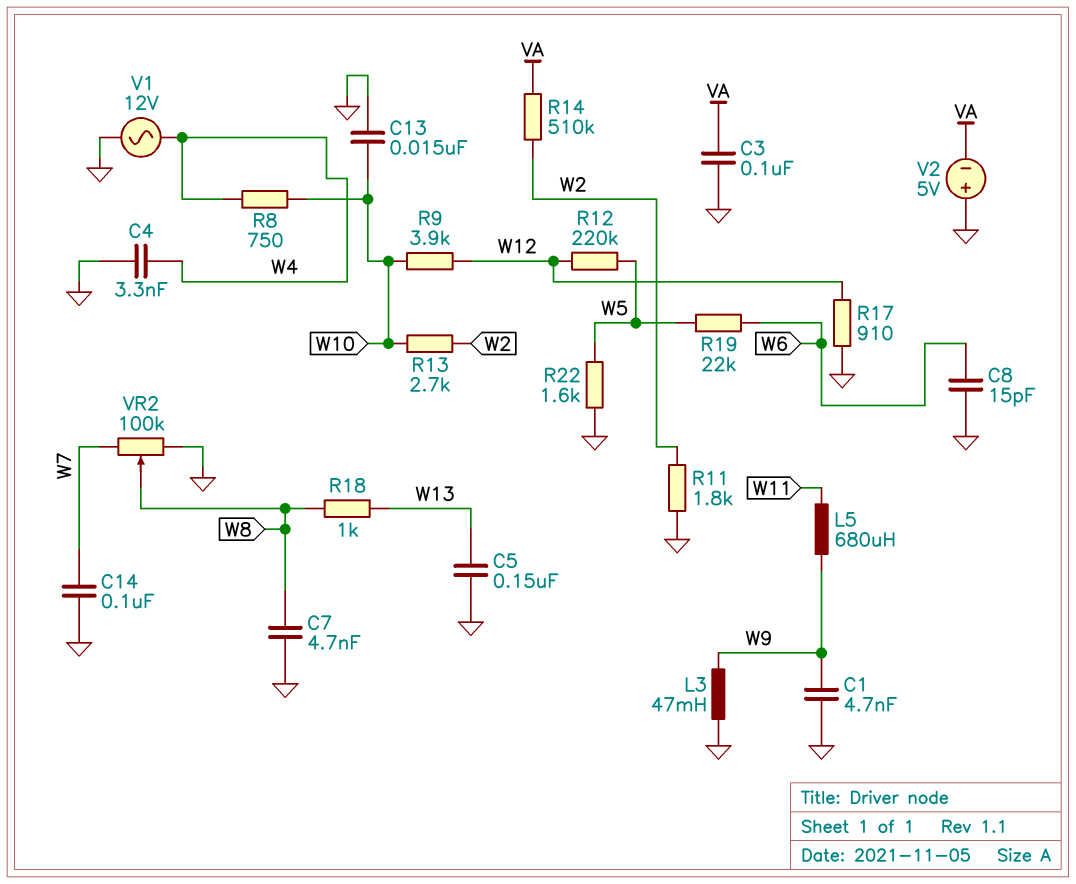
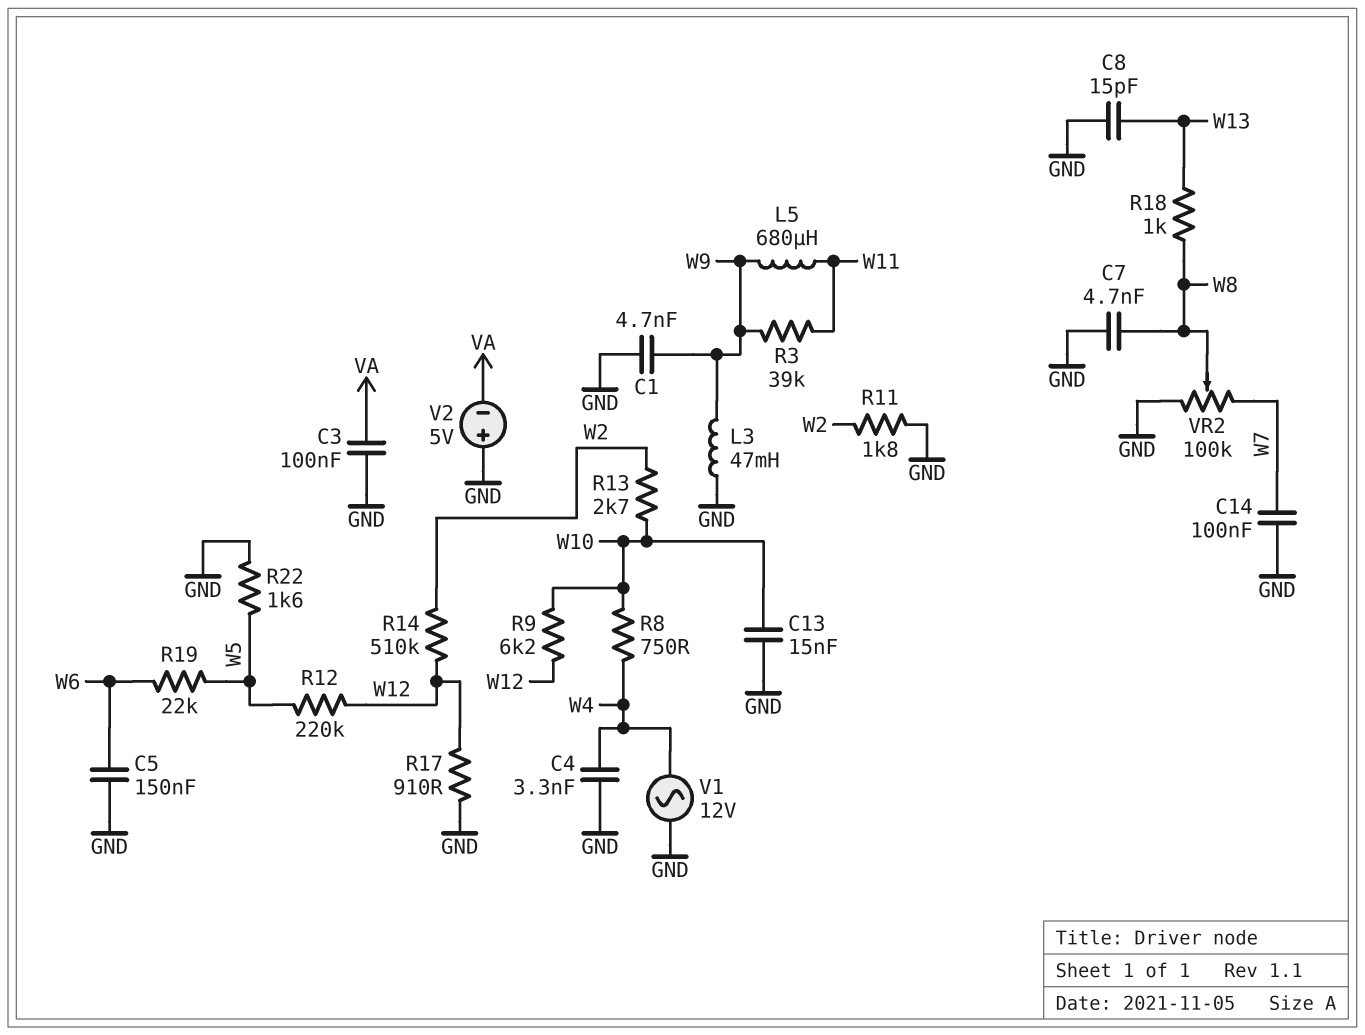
C5: 150nF (GND, W13) -> 150nF (GND, W6)
C8: 15pF (GND, W6) -> 15pF (GND, W13)
R3: none -> 39k (W9, W11)
R9: 3.9k (W10, W12) -> 6.2k (W10, W12)
R14: 510k (VA, W2) -> 510k (W2, W12)

